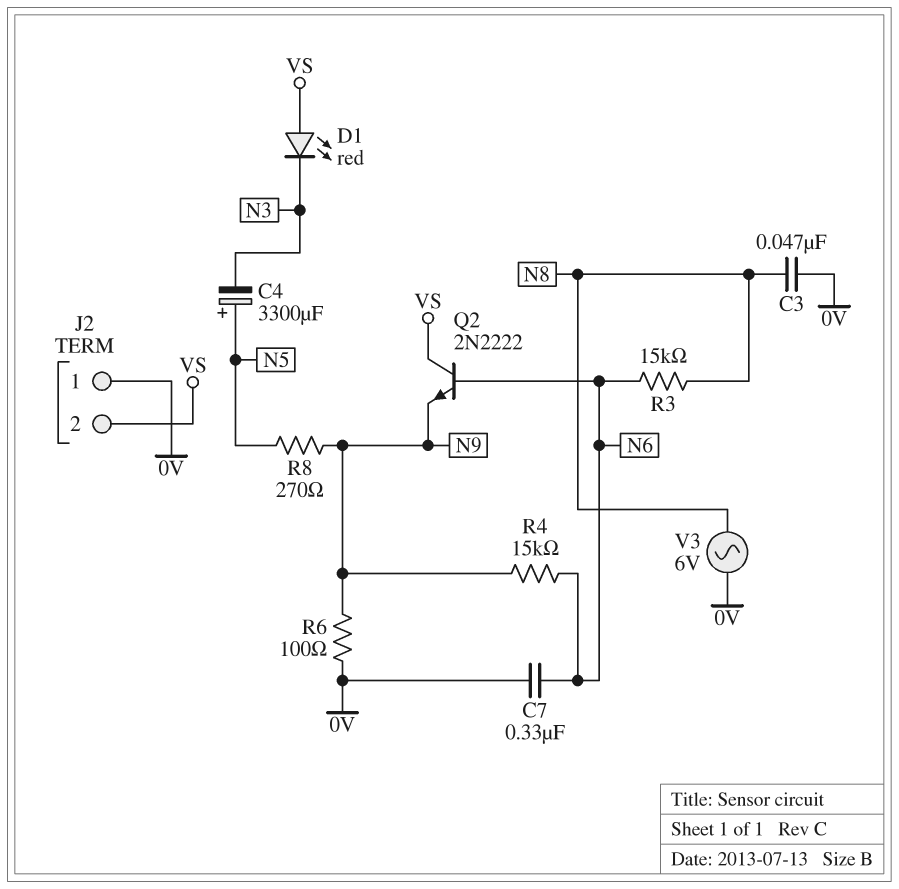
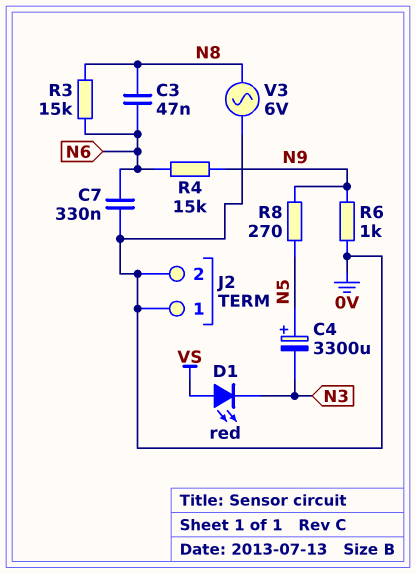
C3: 47nF (0V, N8) -> 47nF (N6, N8)
J2 pin 2: VS -> 0V
Q2: NPN 2N2222 (B N6, C VS, E N9) -> none
R6: 100 (0V, N9) -> 1k (0V, N9)

